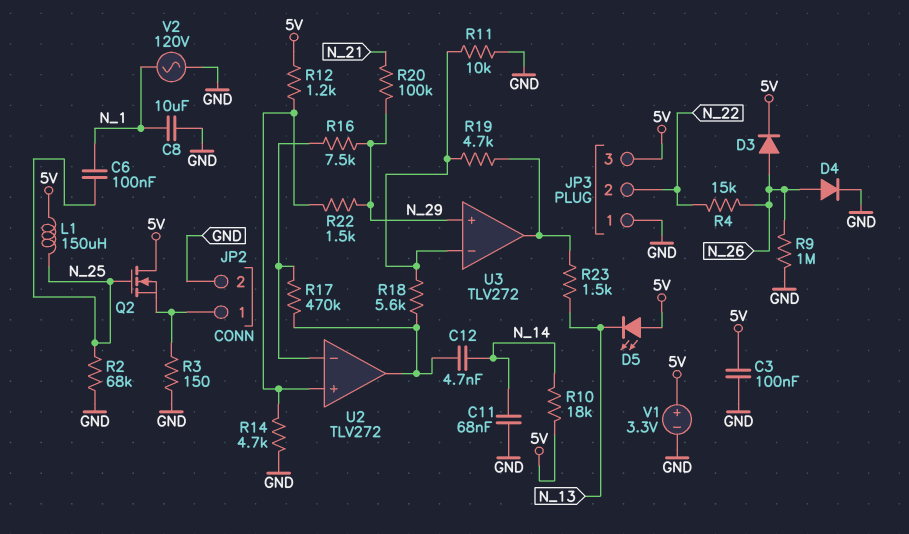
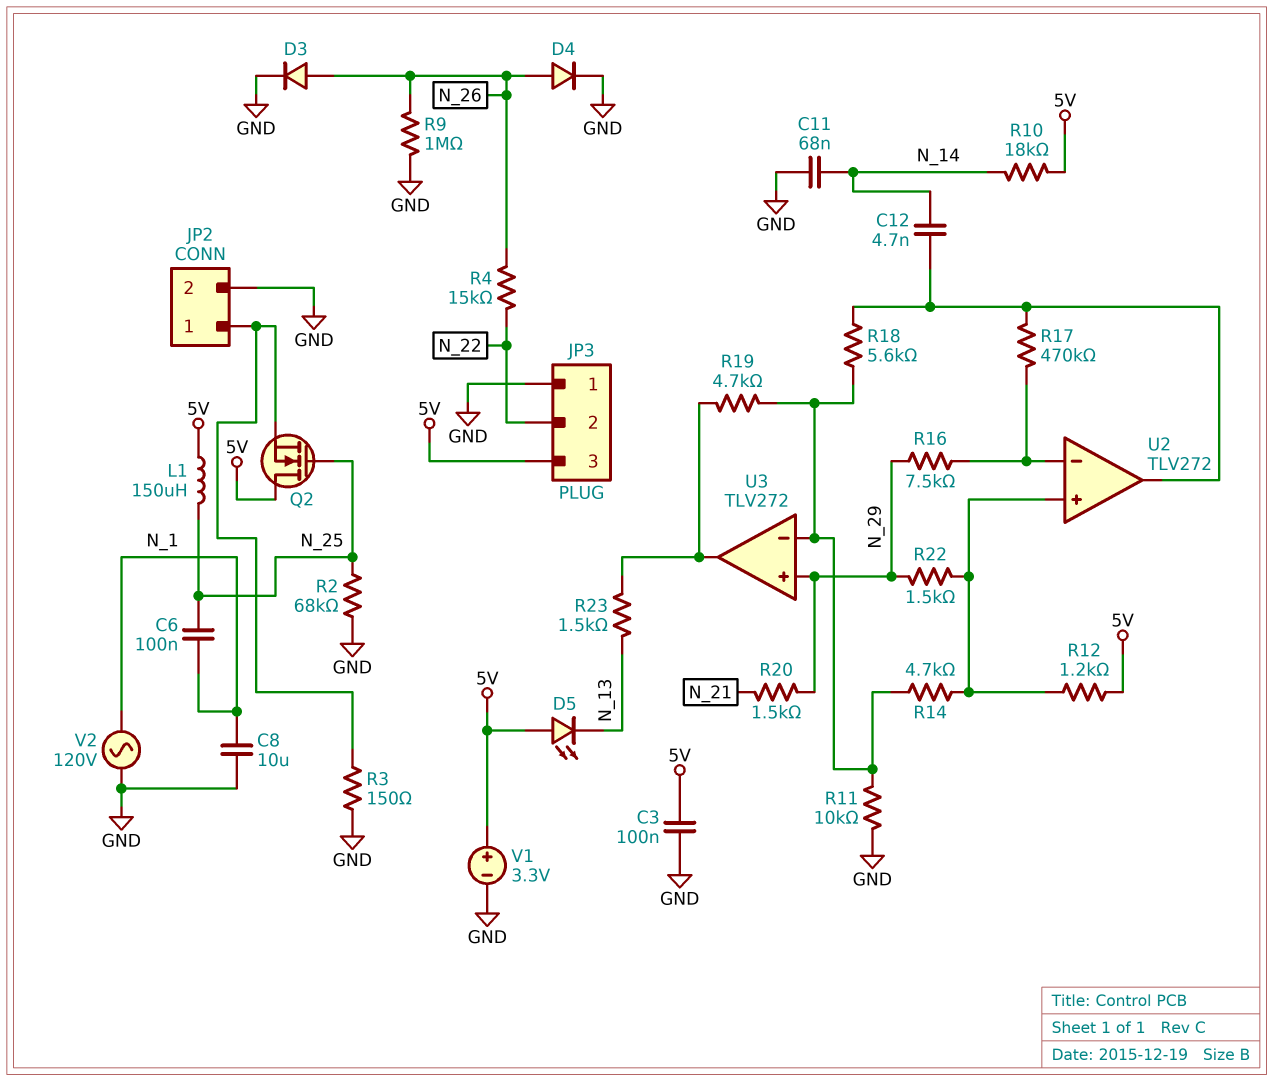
D3: diode (A N_26, K 5V) -> diode (A N_26, K GND)
R14: 4.7k (GND, U2/in+) -> 4.7k (U2/in+, U3/in-)
R20: 100k (N_21, N_29) -> 1.5k (N_21, N_29)

